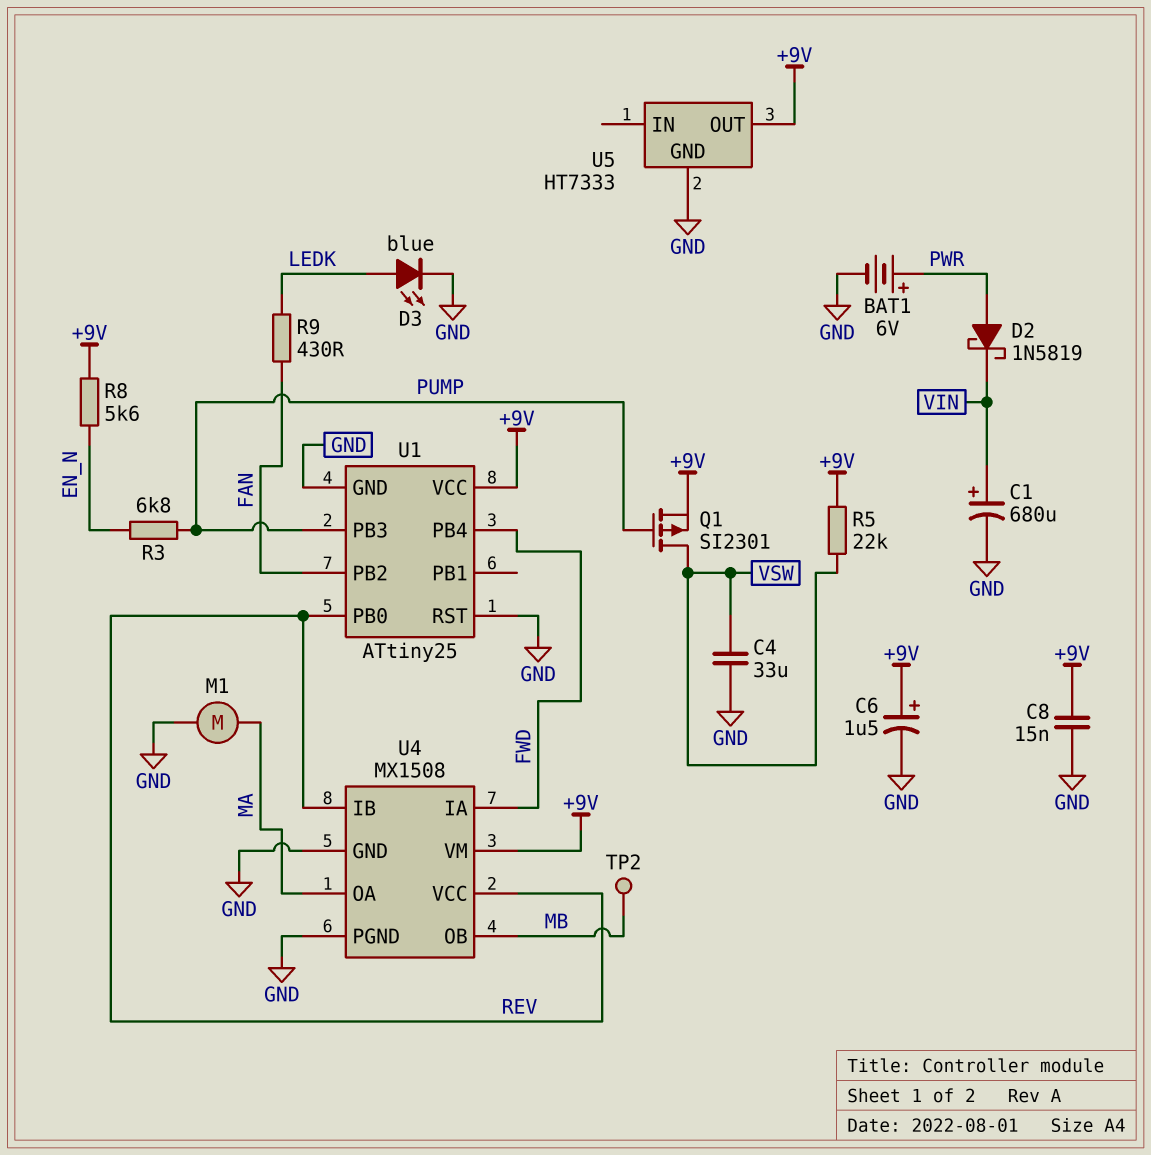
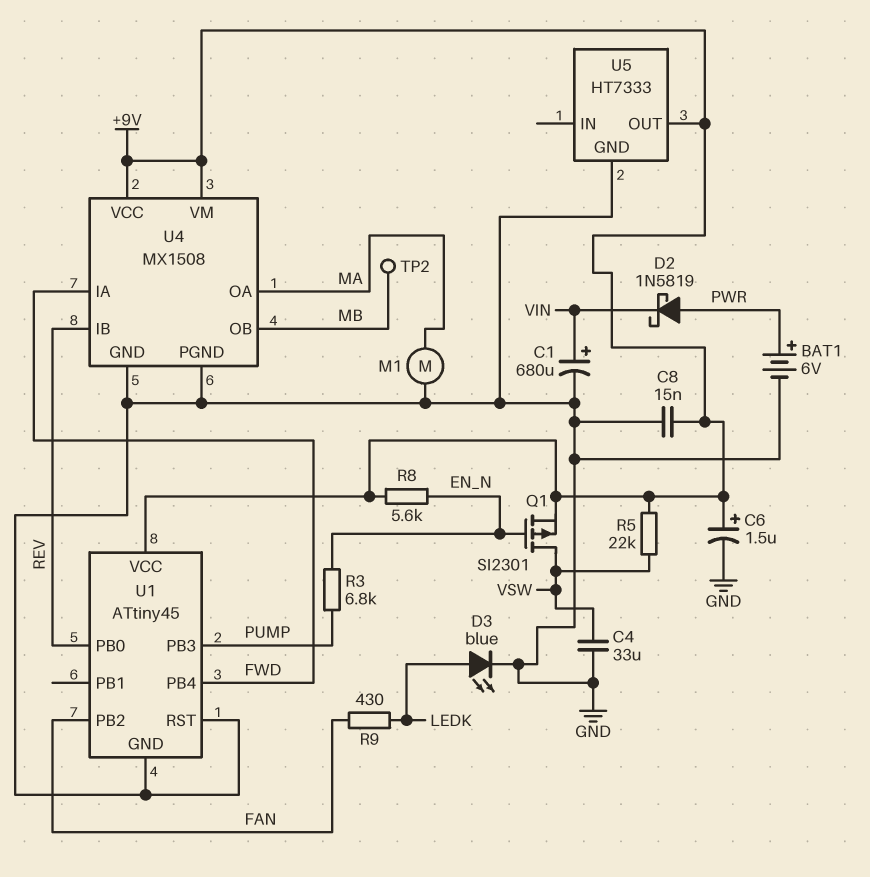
Q1: PMOS SI2301 (G PUMP, D VSW, S +9V) -> PMOS SI2301 (G EN_N, D VSW, S +9V)
U1: ATtiny25 -> ATtiny45
U4 pin VCC: REV -> +9V

